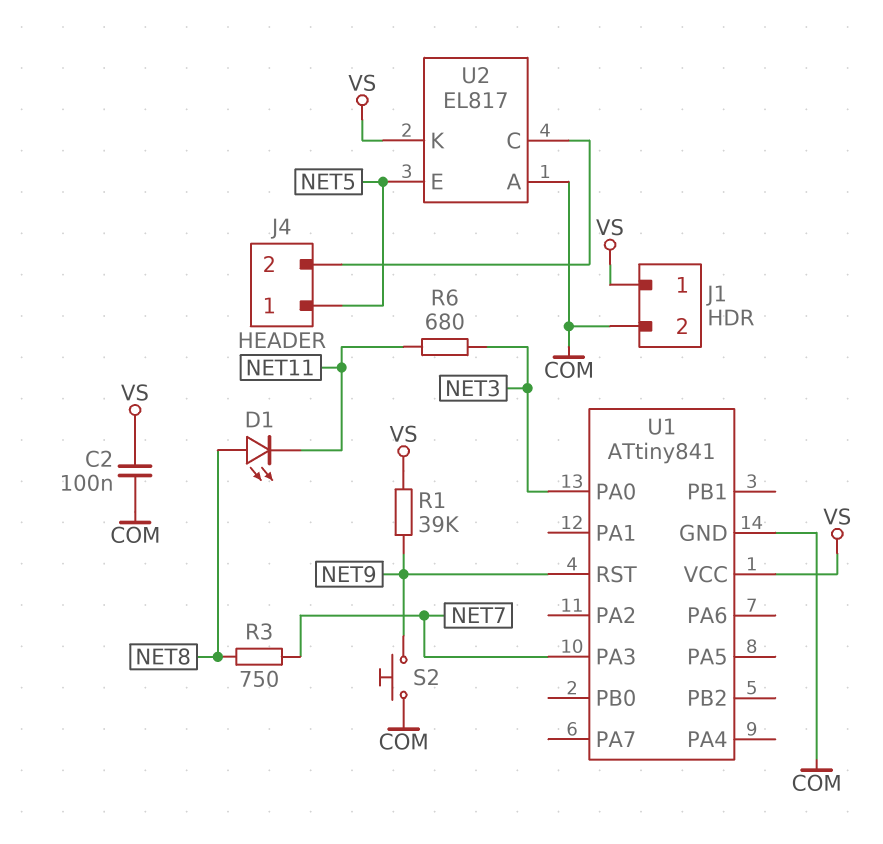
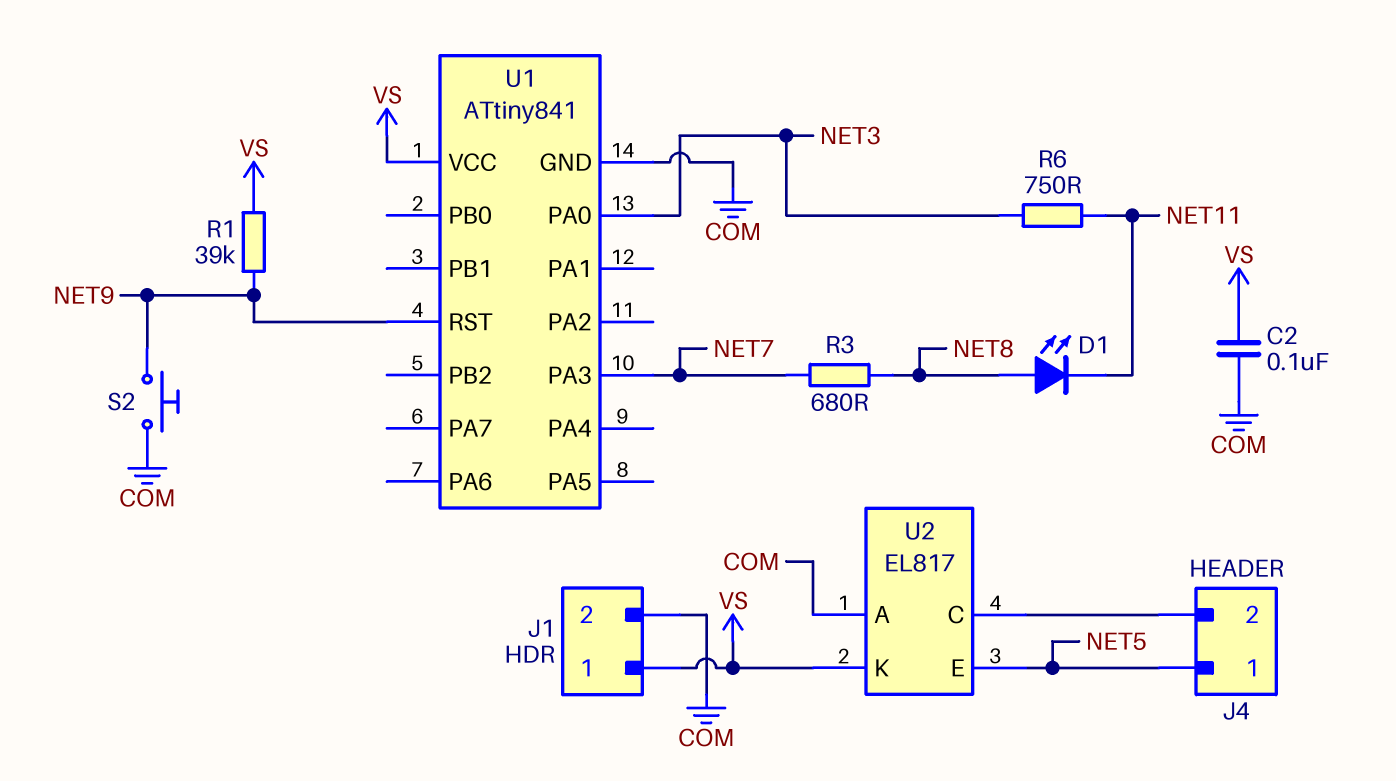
R3: 750 (NET7, NET8) -> 680 (NET7, NET8)
R6: 680 (NET3, NET11) -> 750 (NET3, NET11)

